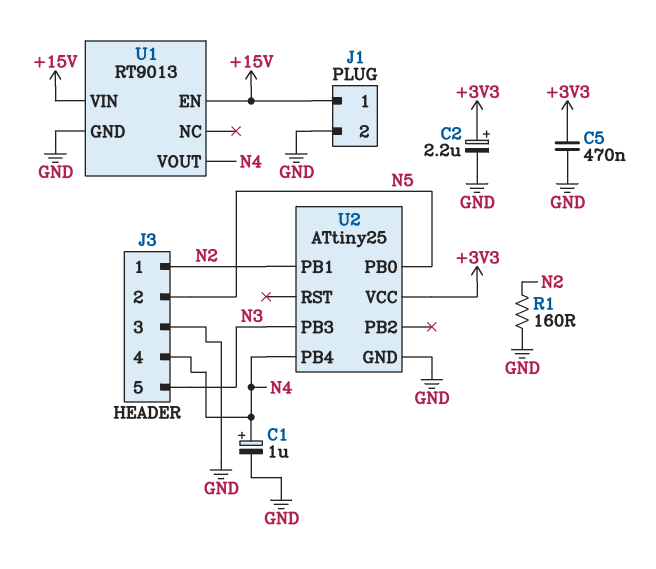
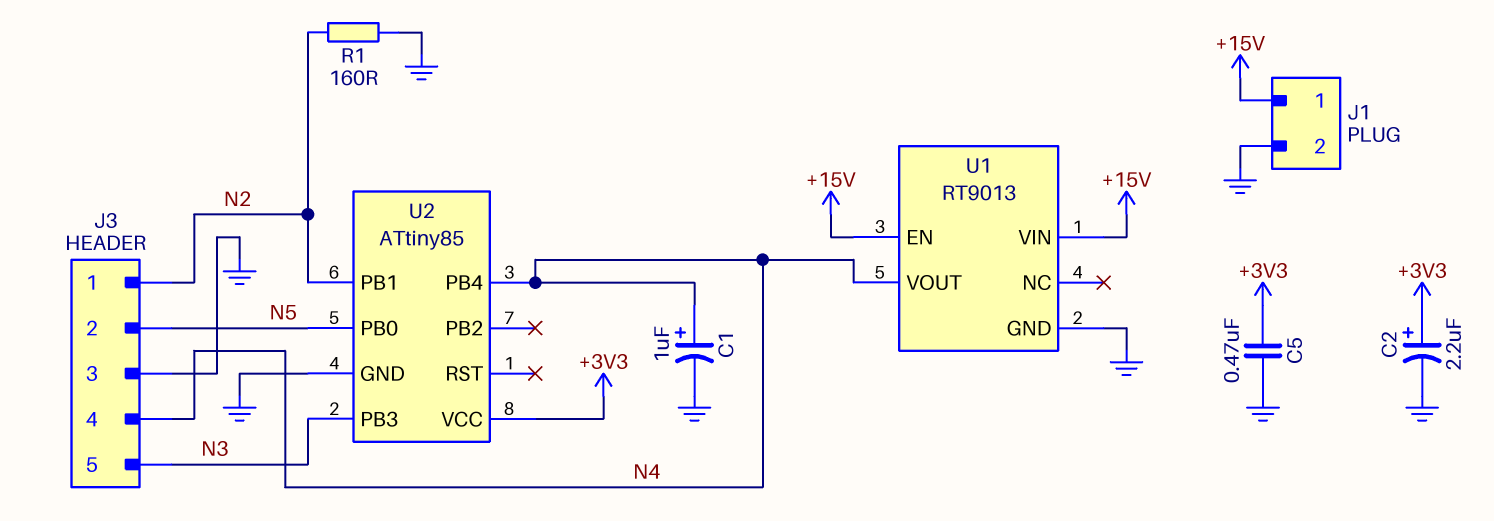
U2: ATtiny25 -> ATtiny85

